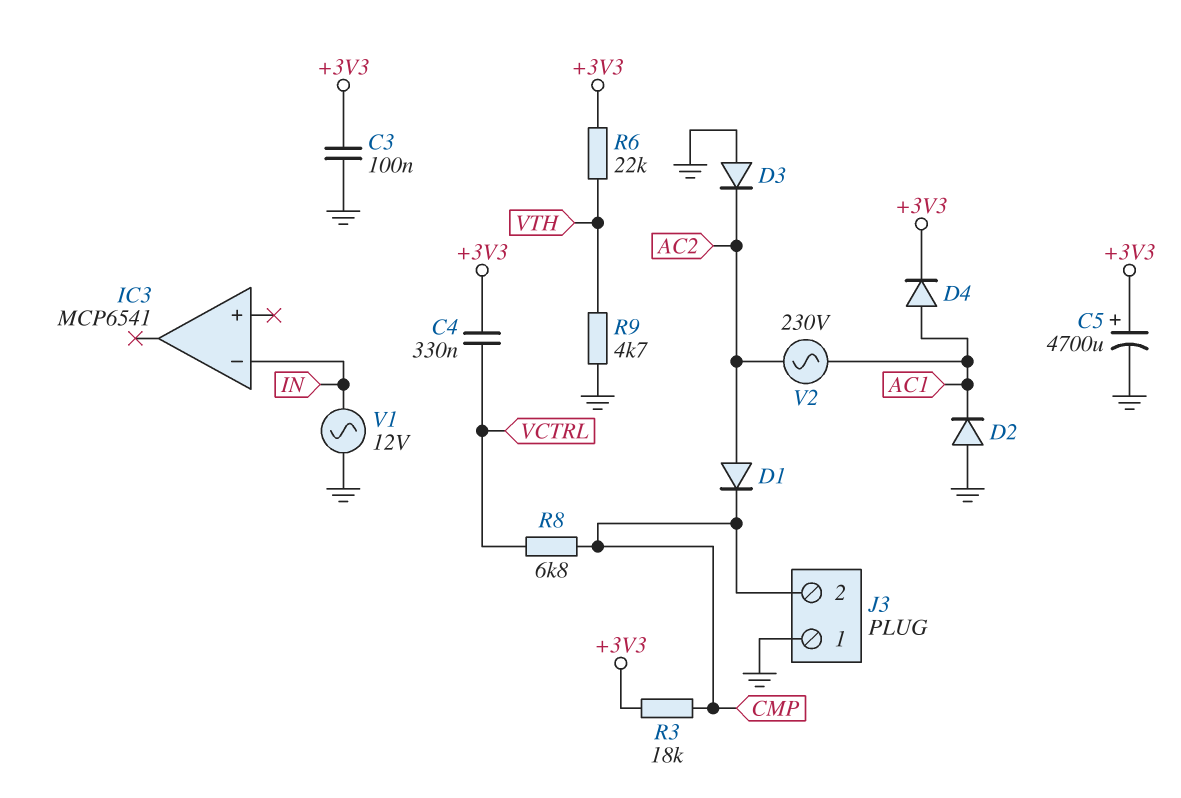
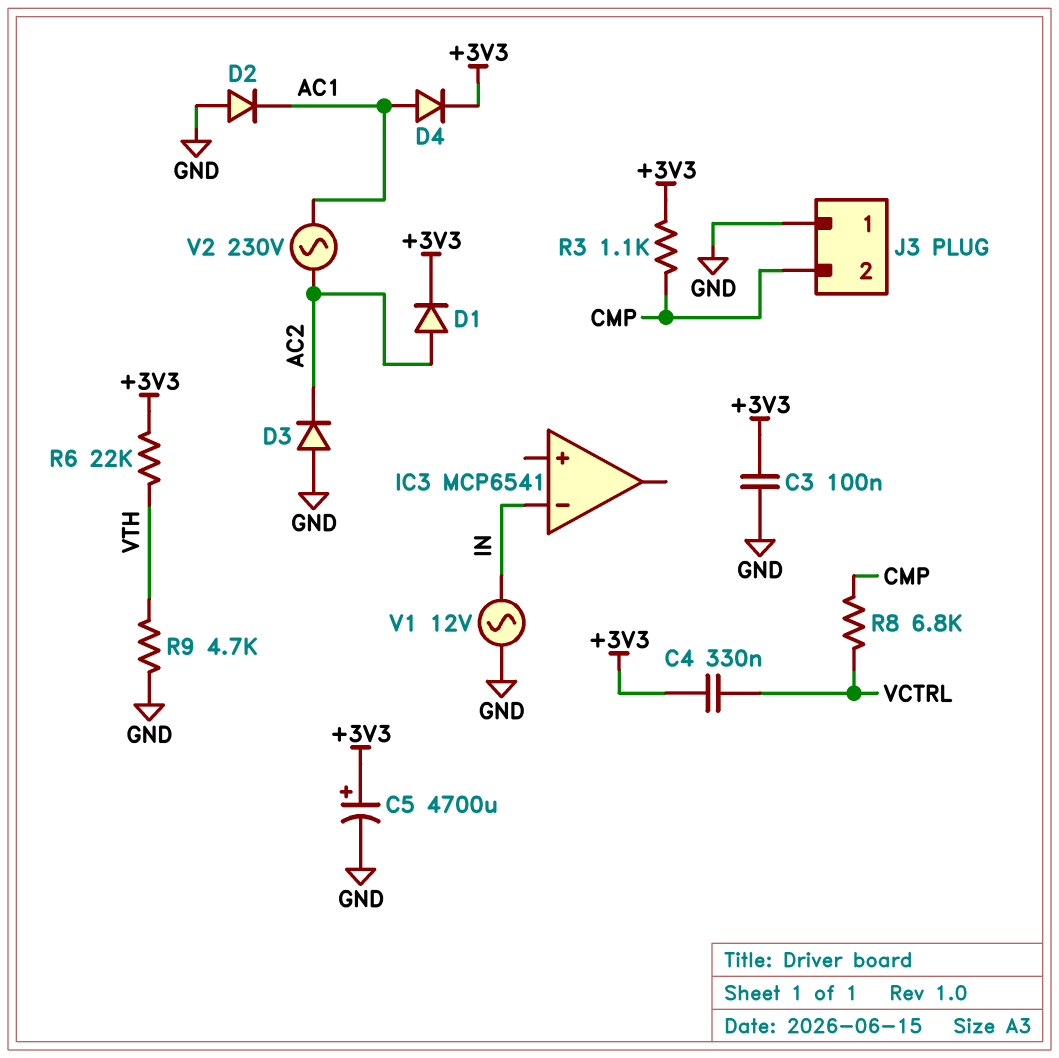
D1: diode (A AC2, K CMP) -> diode (A AC2, K +3V3)
R3: 18k (+3V3, CMP) -> 1.1k (+3V3, CMP)

